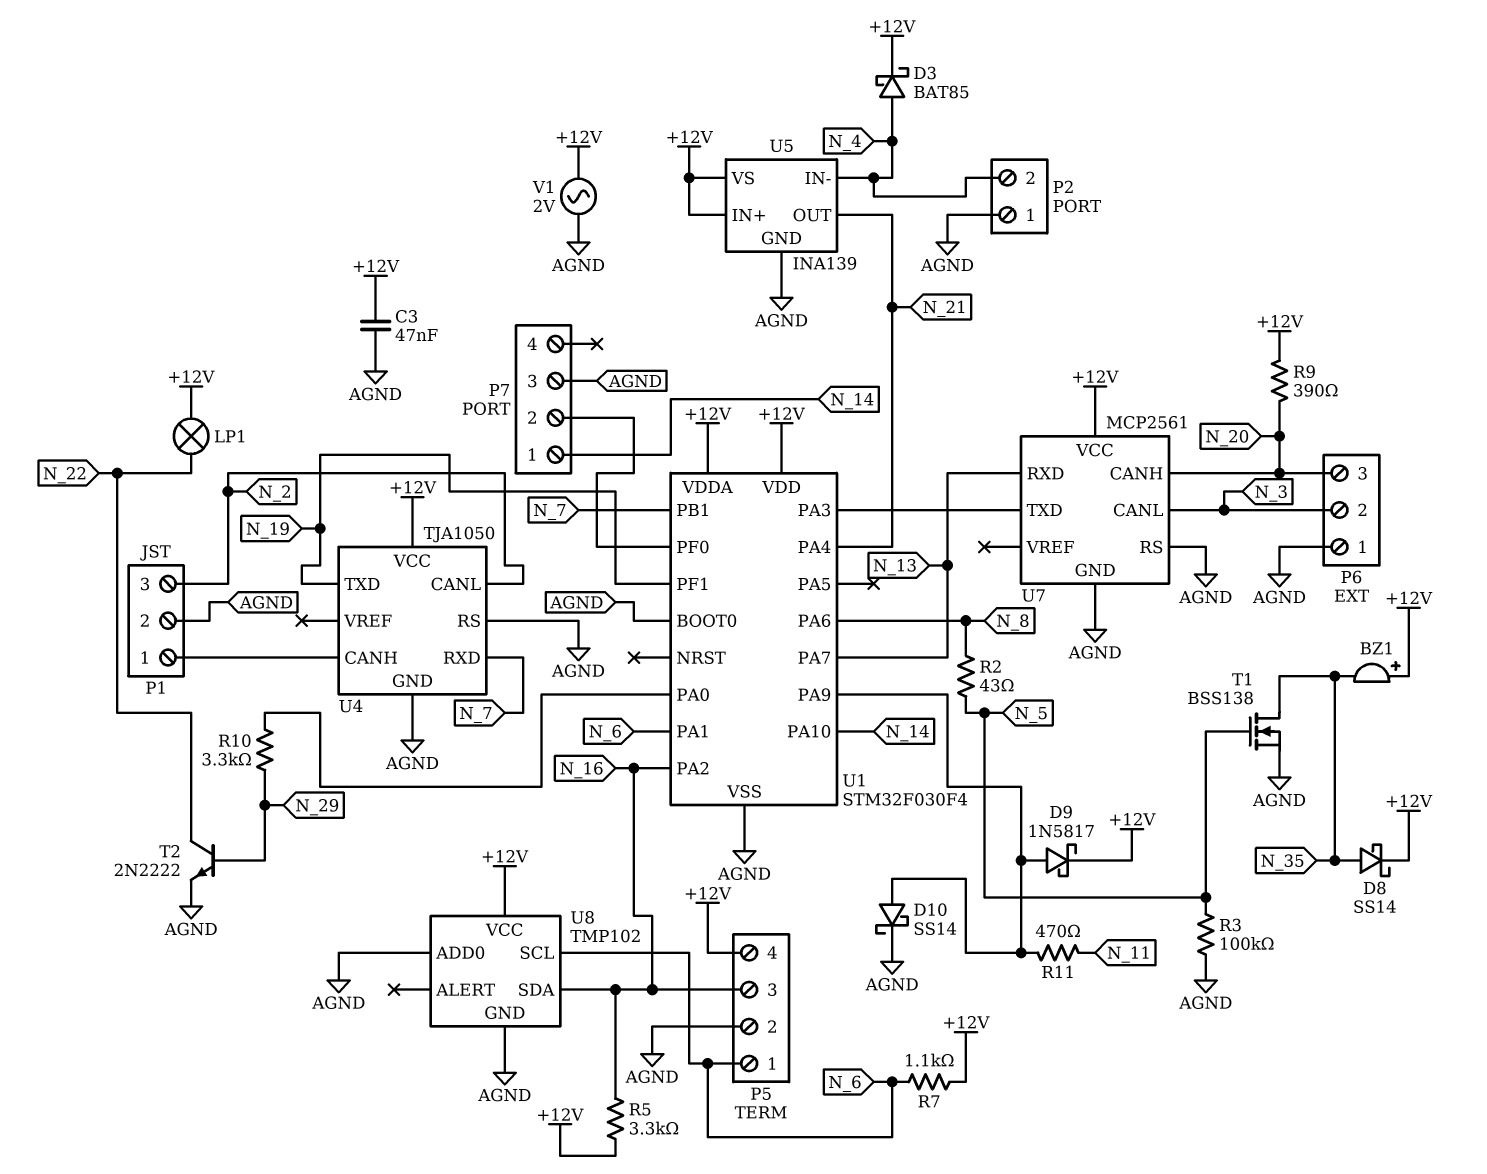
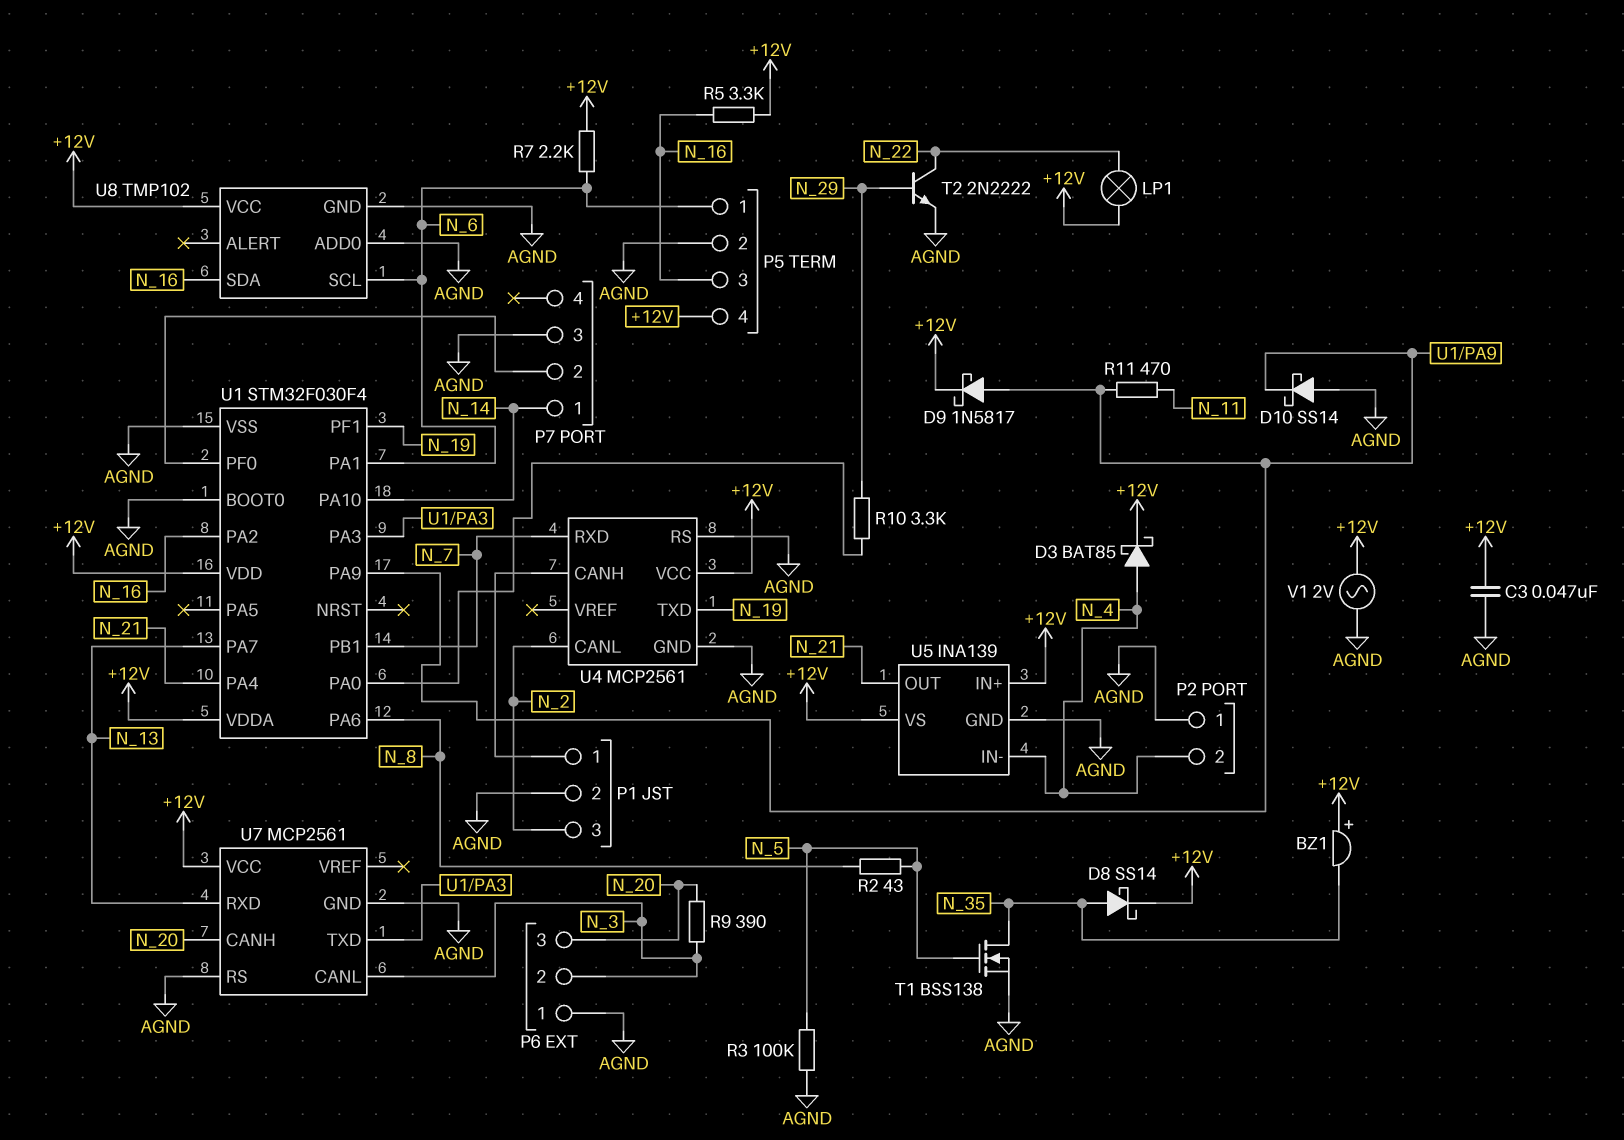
D10: schottky SS14 (A U1/PA9, K AGND) -> schottky SS14 (A AGND, K U1/PA9)
R7: 1.1k (+12V, N_6) -> 2.2k (+12V, N_6)
R9: 390 (+12V, N_20) -> 390 (N_3, N_20)
U4: TJA1050 -> MCP2561

